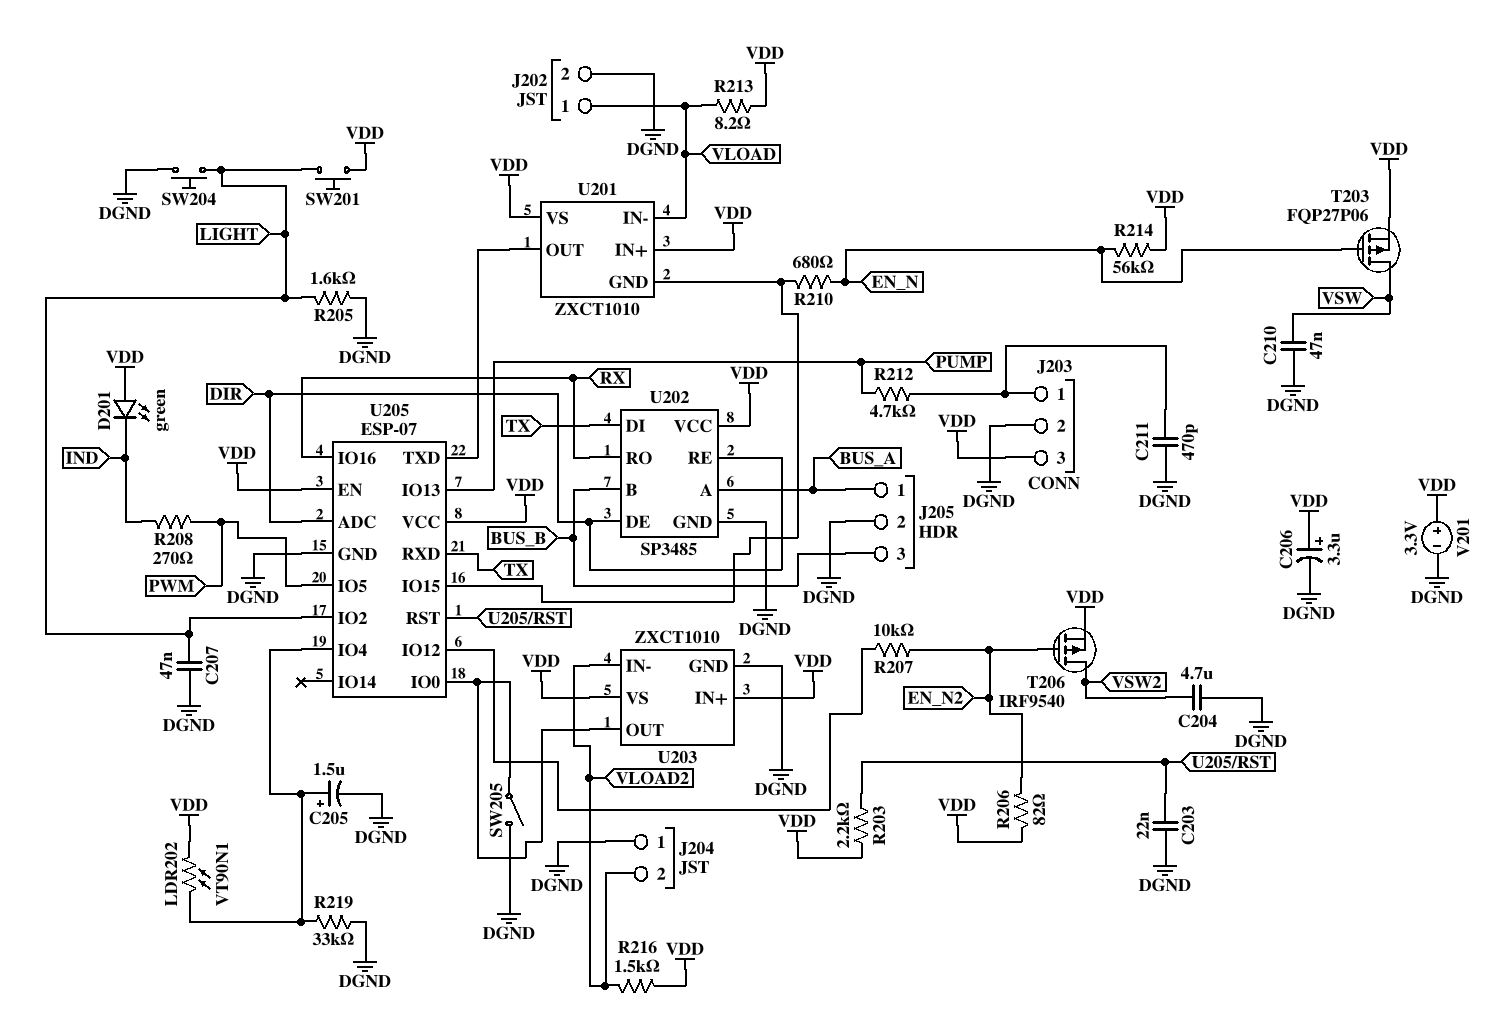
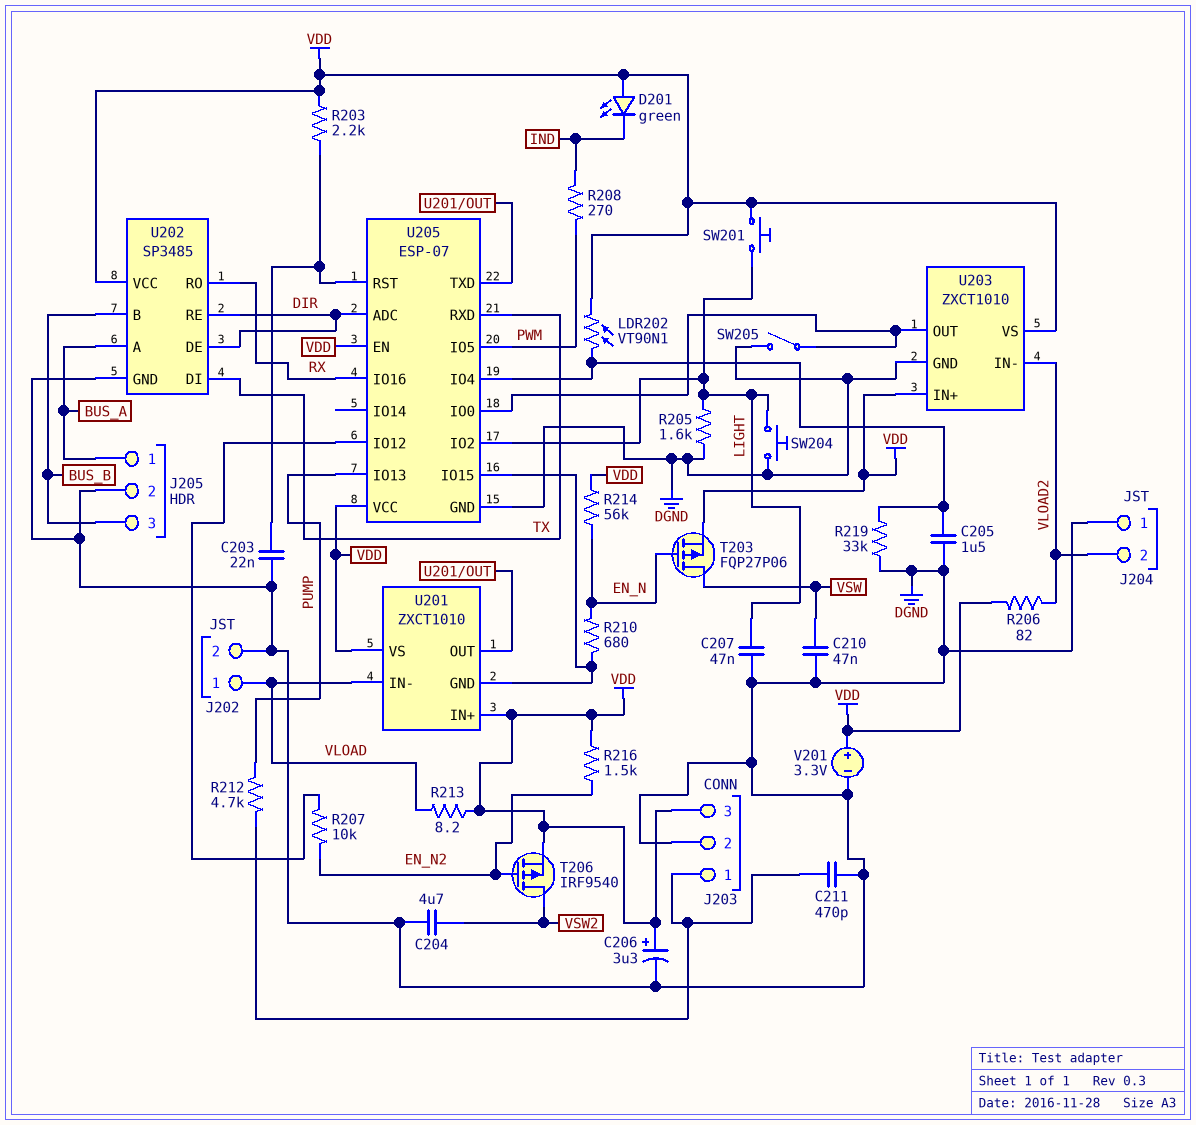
C205: 1.5uF (plus U205/IO4, minus DGND) -> 1.5uF (DGND, U205/IO4)
R206: 82 (EN_N2, VDD) -> 82 (VDD, VLOAD2)
R216: 1.5k (VDD, VLOAD2) -> 1.5k (EN_N2, VDD)

